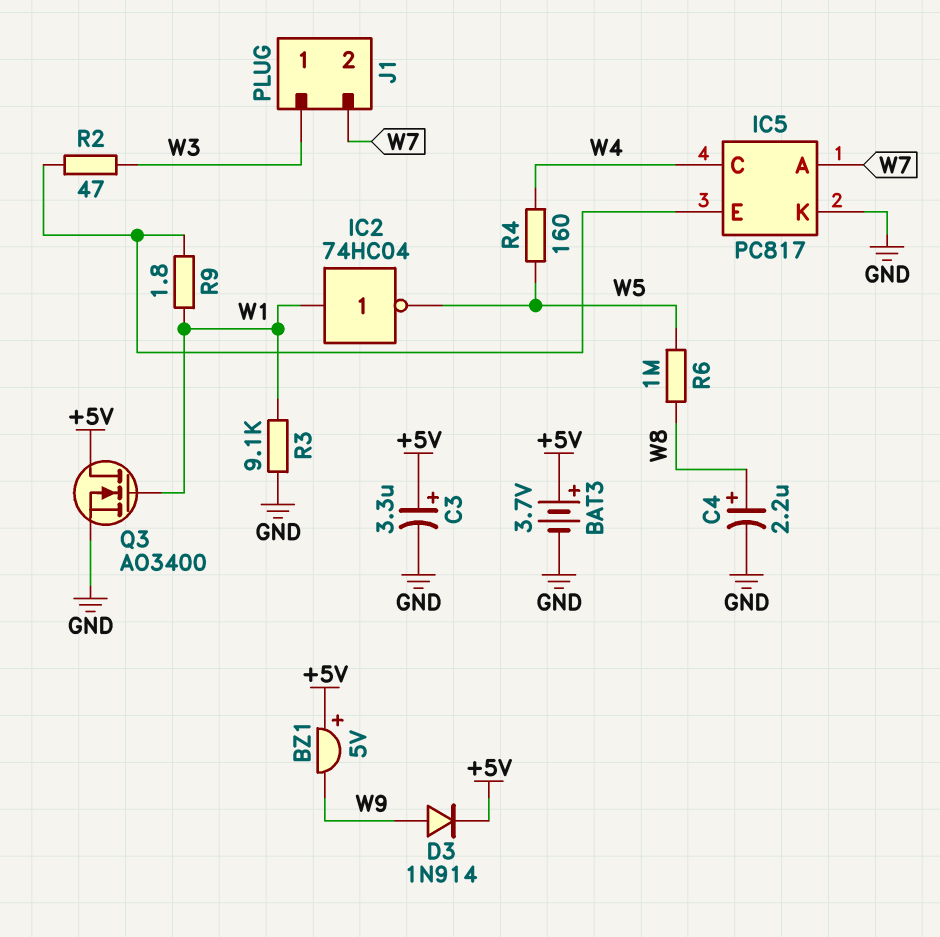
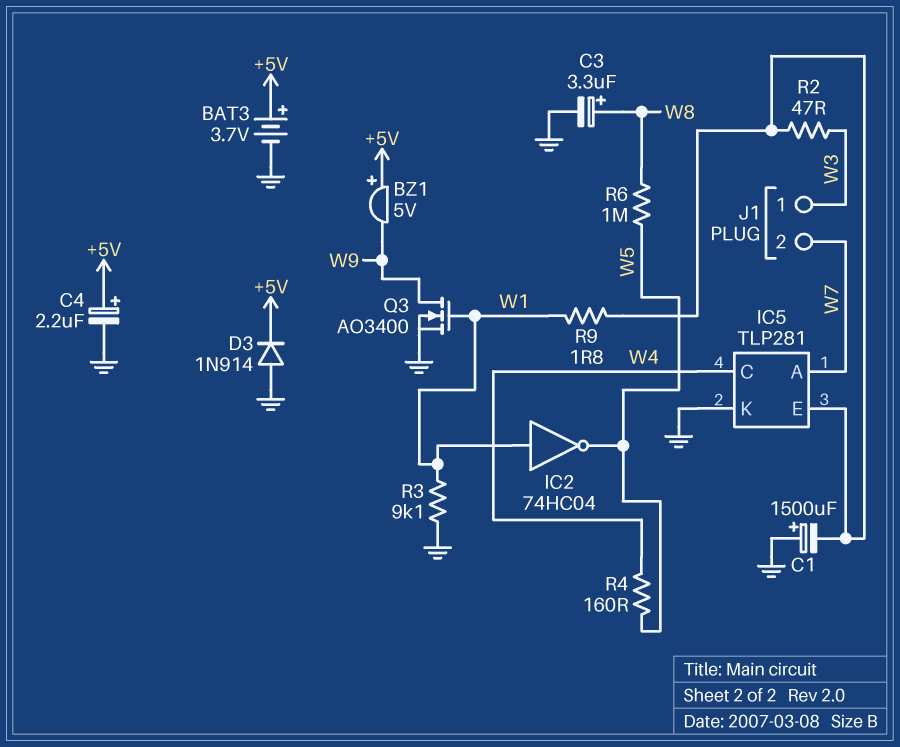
C1: none -> 1500uF (plus GND, minus IC5/E)
C3: 3.3uF (plus +5V, minus GND) -> 3.3uF (plus W8, minus GND)
C4: 2.2uF (plus W8, minus GND) -> 2.2uF (plus +5V, minus GND)
D3: diode 1N914 (A W9, K +5V) -> diode 1N914 (A GND, K +5V)
IC5: PC817 -> TLP281
Q3: NMOS AO3400 (G W1, D +5V, S GND) -> NMOS AO3400 (G W1, D W9, S GND)

